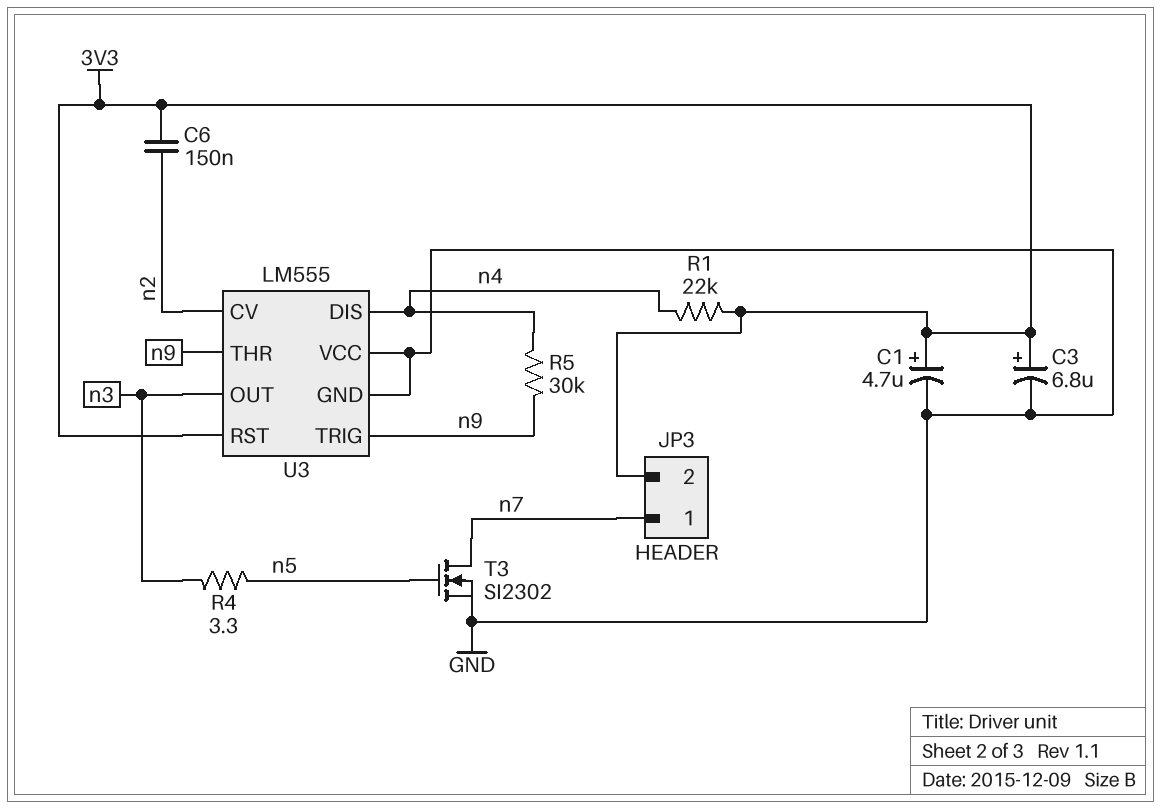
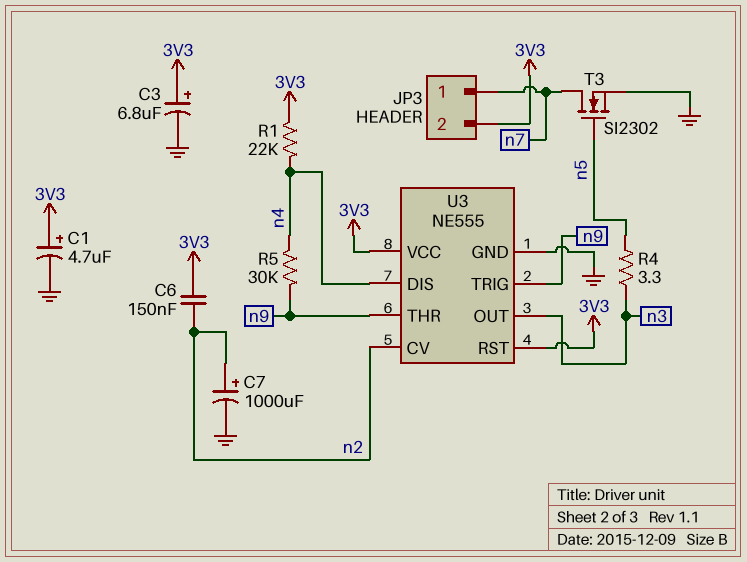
C7: none -> 1000uF (plus n2, minus GND)
U3: LM555 -> NE555
U3 pin VCC: GND -> 3V3

